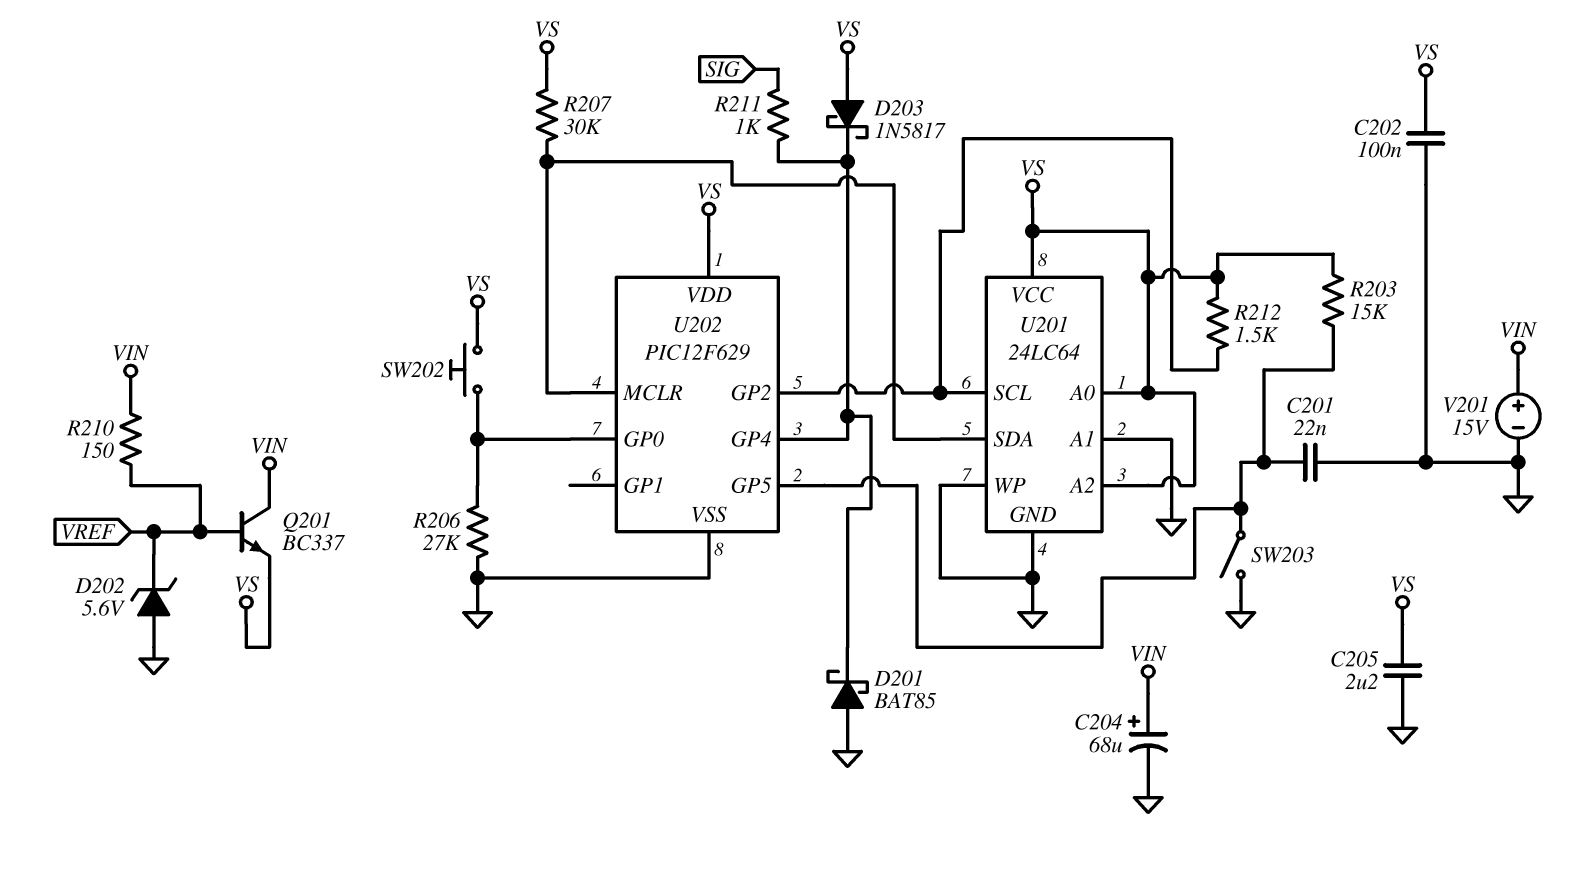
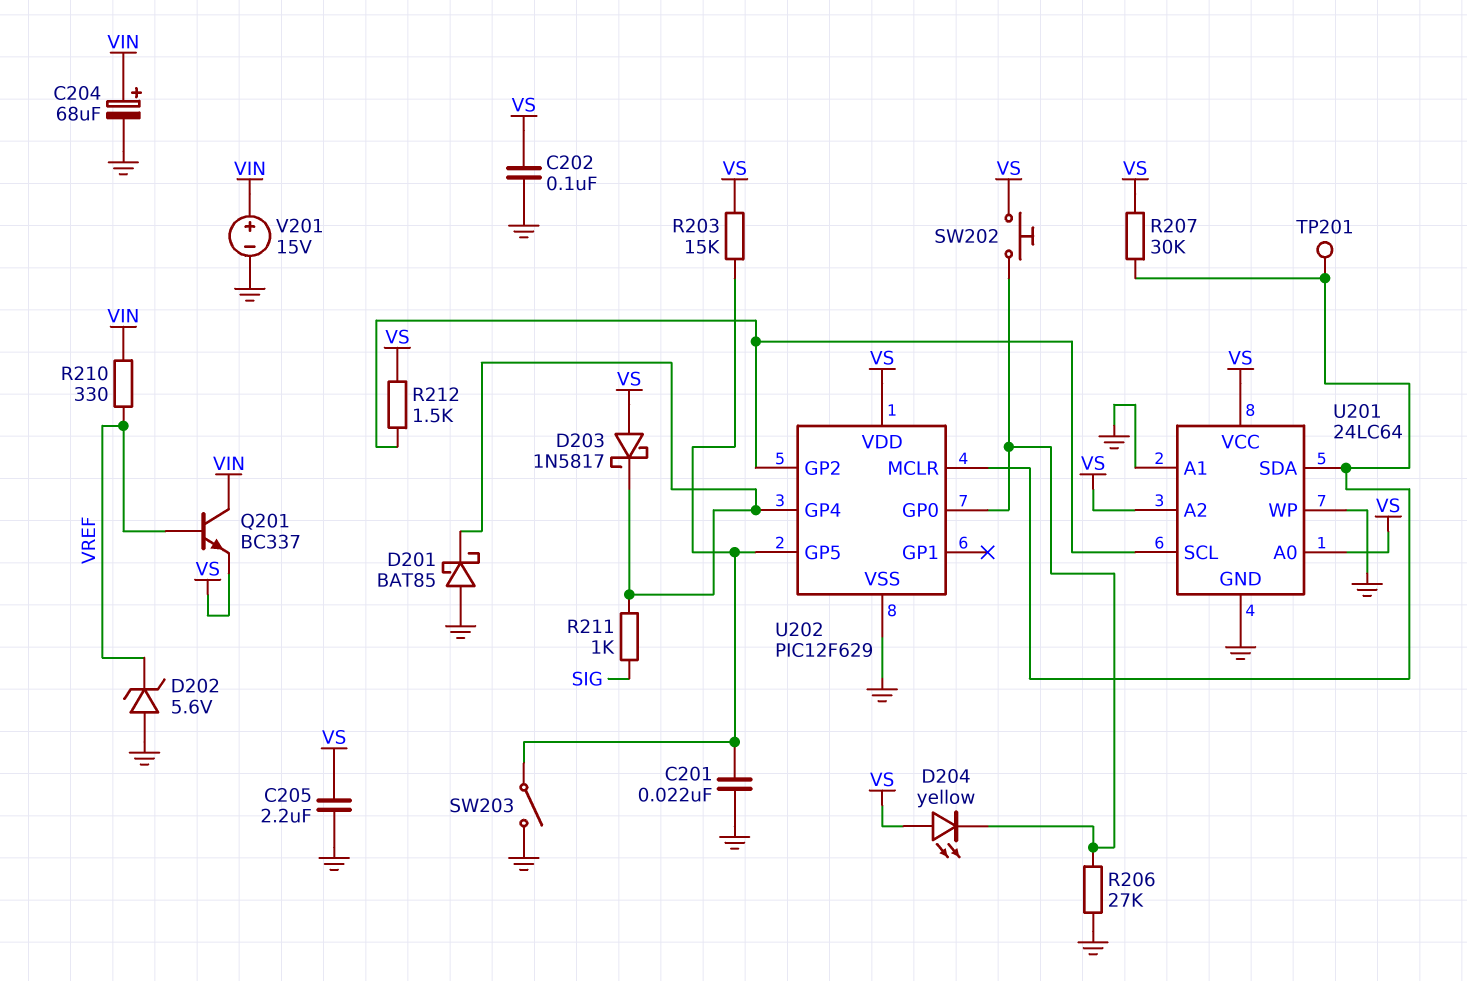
D204: none -> LED yellow (A VS, K U202/GP0)
R210: 150 (VIN, VREF) -> 330 (VIN, VREF)
TP201: none -> test point (U201/SDA)

